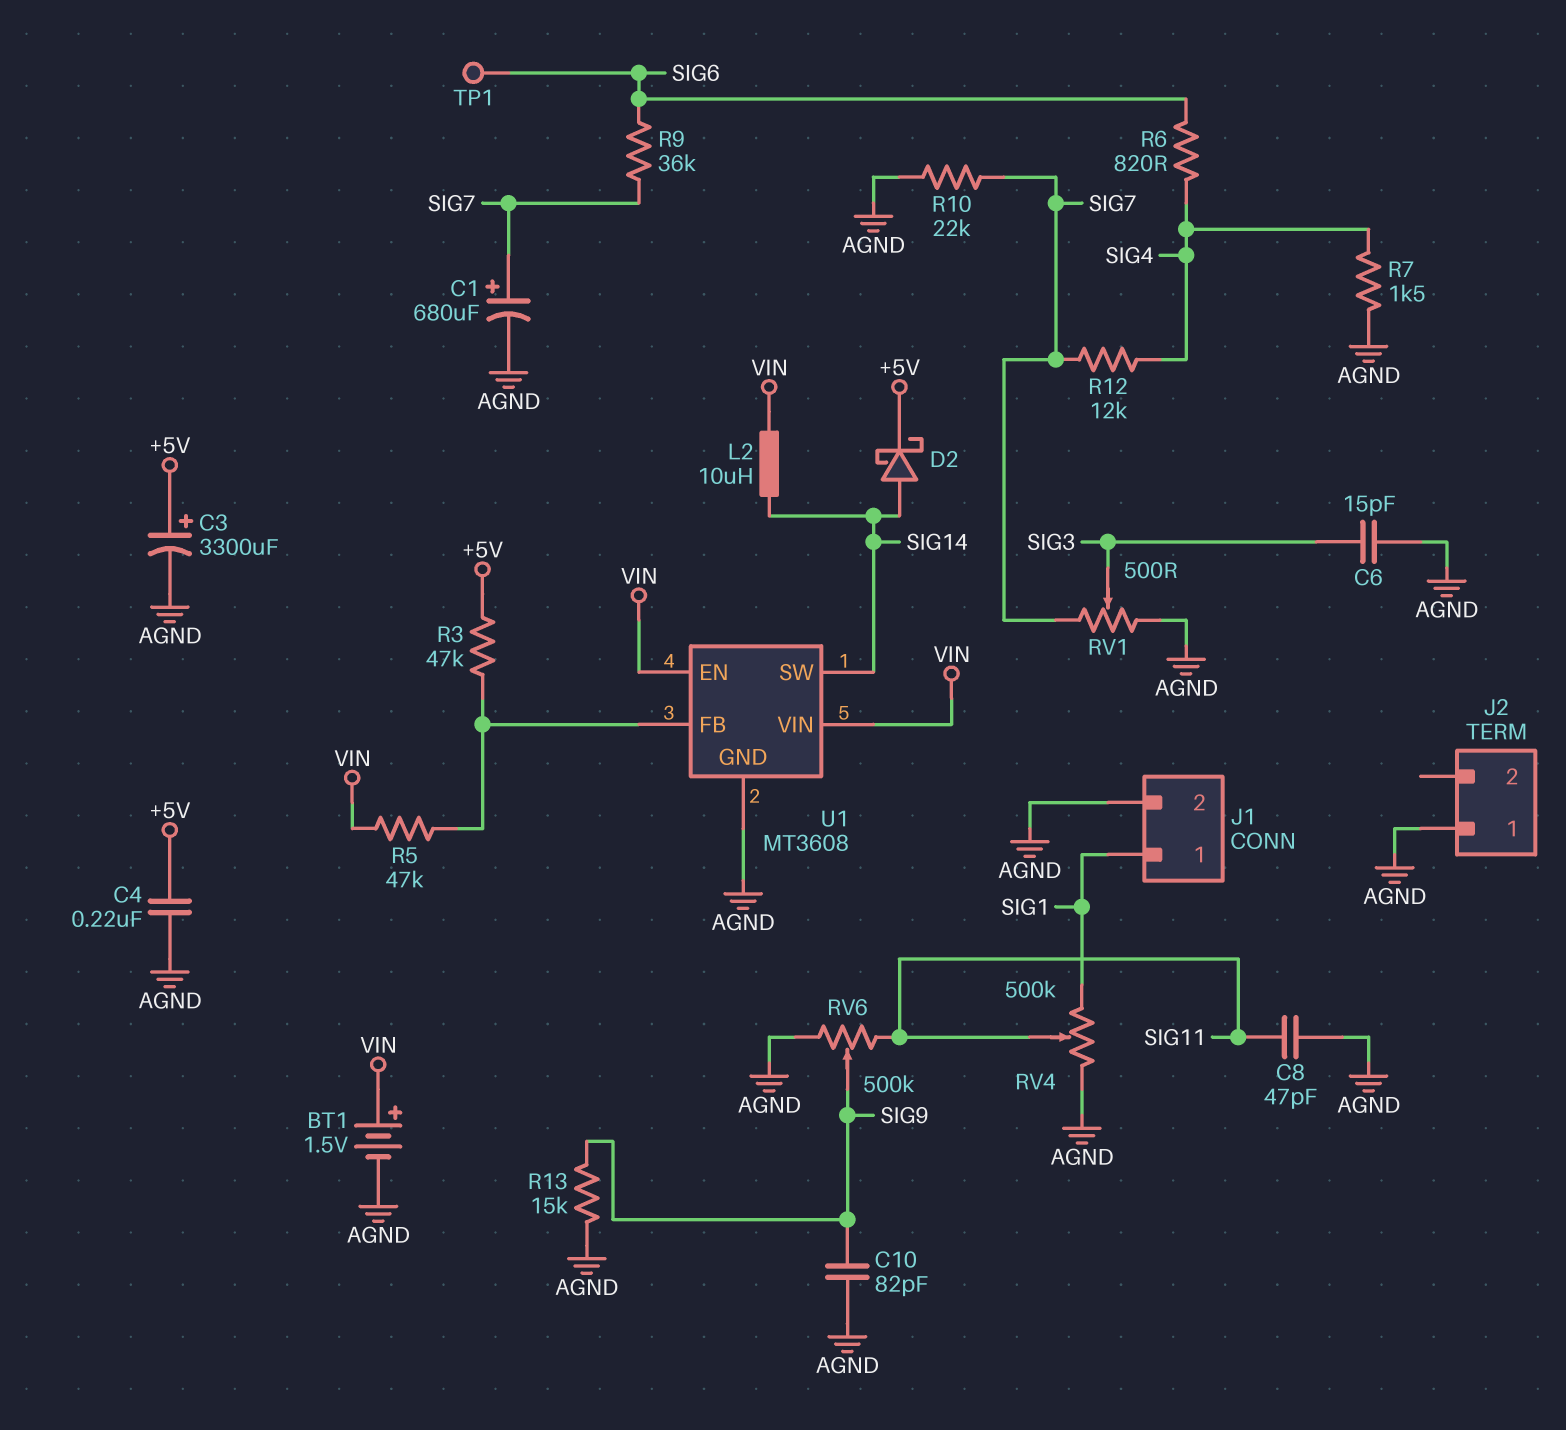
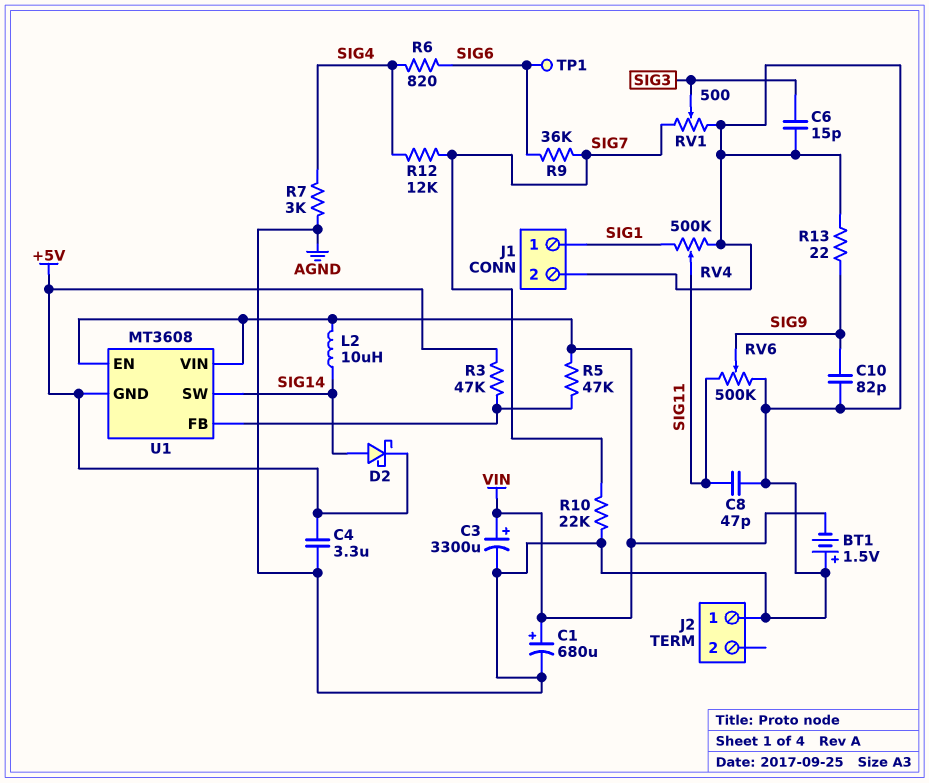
BT1: 1.5V (plus VIN, minus AGND) -> 1.5V (plus AGND, minus VIN)
C1: 680uF (plus SIG7, minus AGND) -> 680uF (plus VIN, minus AGND)
C3: 3300uF (plus +5V, minus AGND) -> 3300uF (plus VIN, minus AGND)
C4: 220nF (+5V, AGND) -> 3.3uF (+5V, AGND)
R7: 1.5k (AGND, SIG4) -> 3k (AGND, SIG4)
R13: 15k (AGND, SIG9) -> 22 (AGND, SIG9)
U1 pin GND: AGND -> +5V

